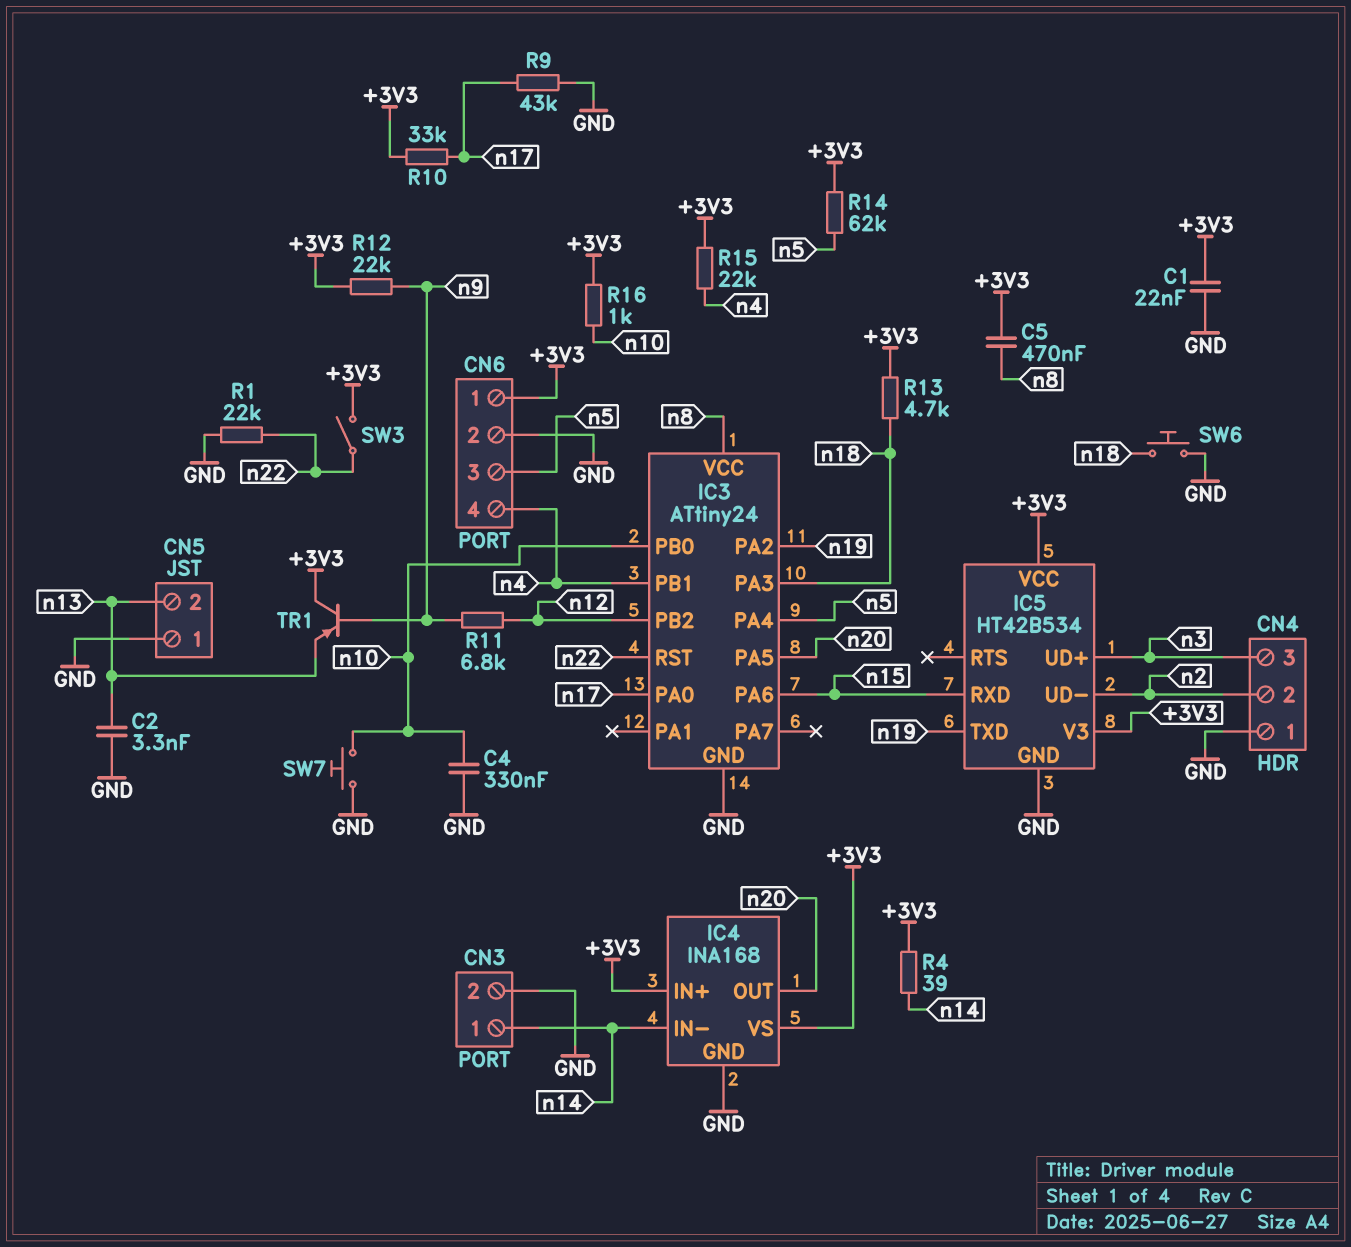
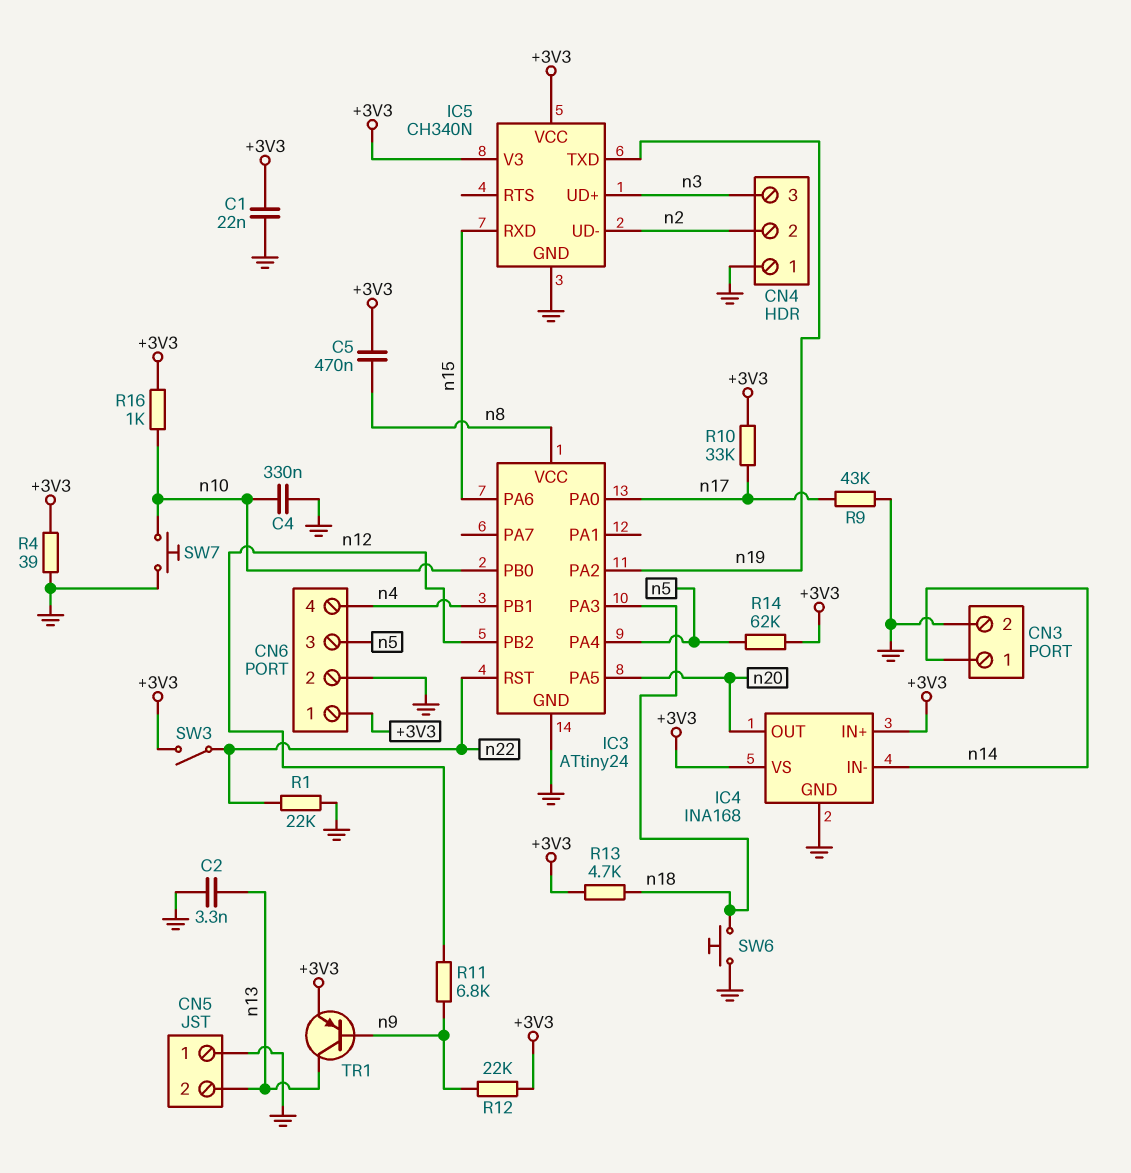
IC5: HT42B534 -> CH340N
R4: 39 (+3V3, n14) -> 39 (+3V3, GND)
R15: 22k (+3V3, n4) -> none
TR1: PNP (B n9, C +3V3, E n13) -> PNP (B n9, C n13, E +3V3)

